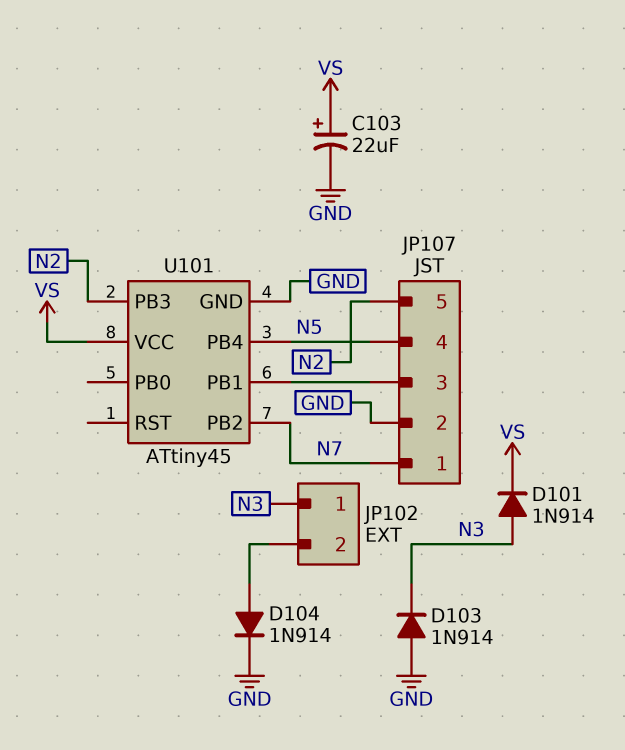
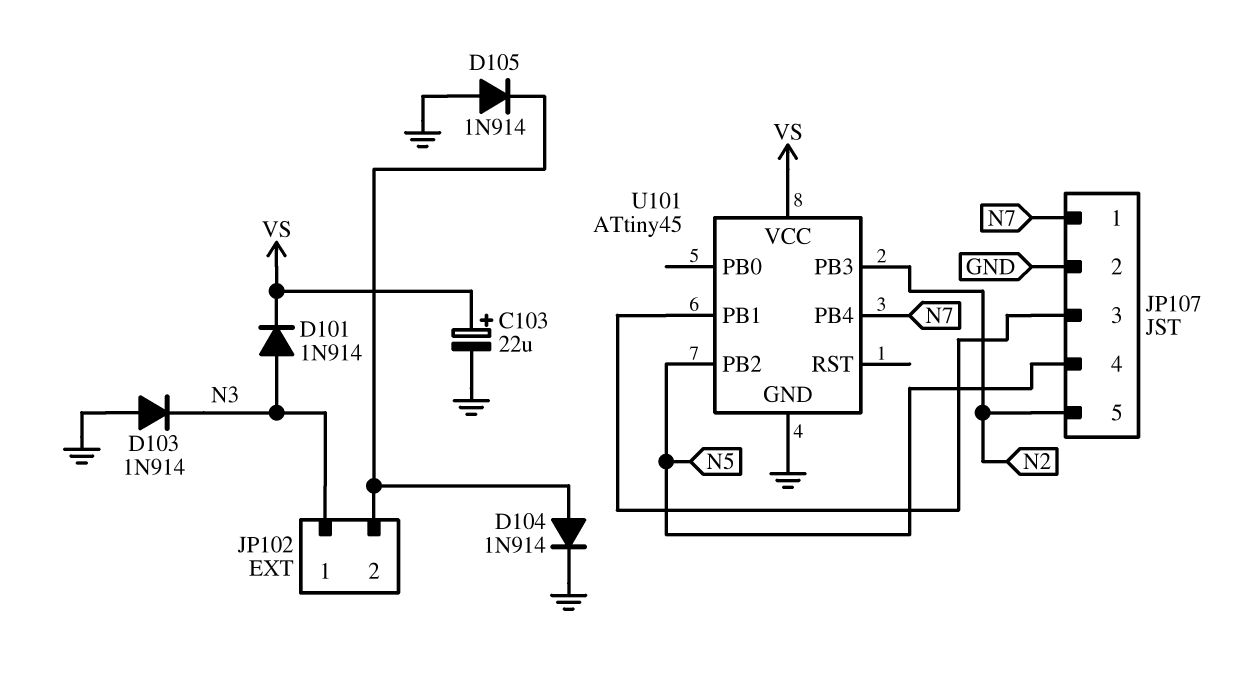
D105: none -> diode 1N914 (A GND, K JP102/2)
U101 pin PB2: N7 -> N5
U101 pin PB4: N5 -> N7

